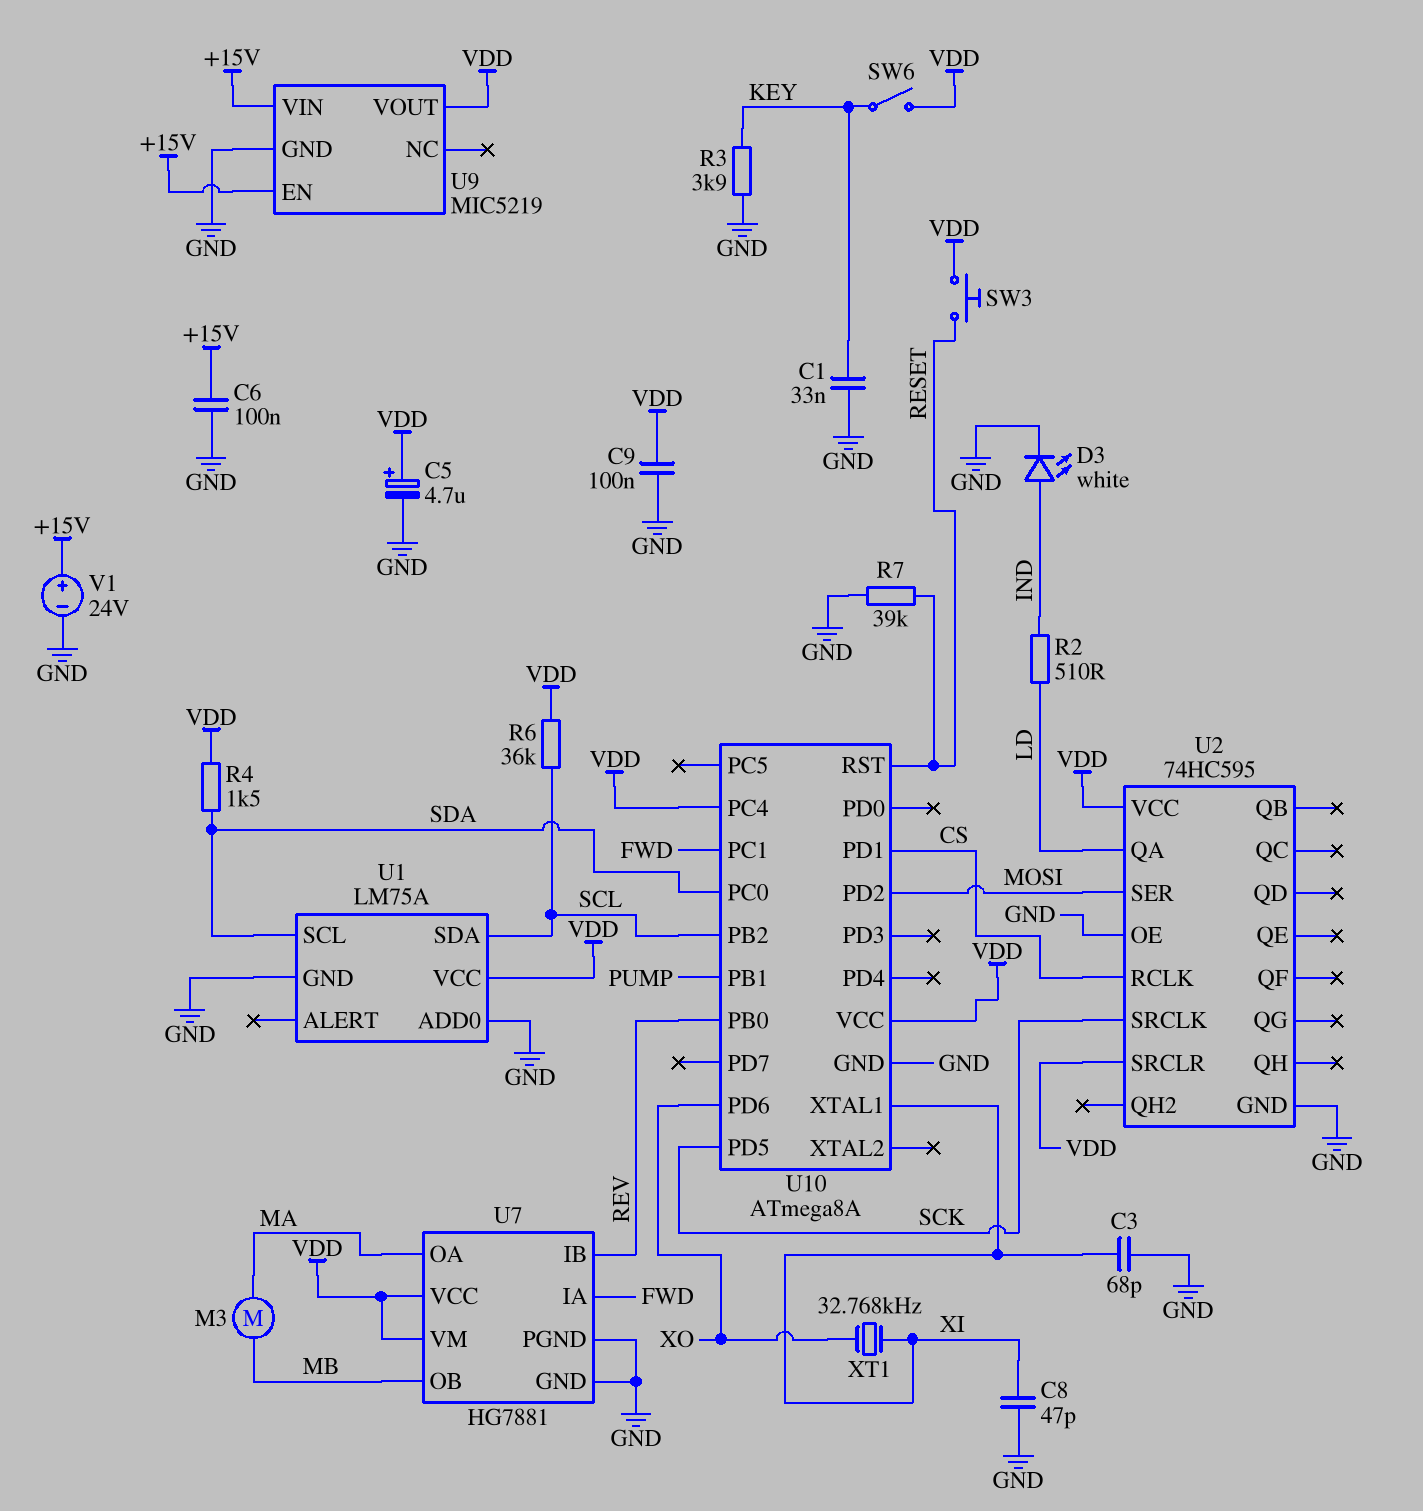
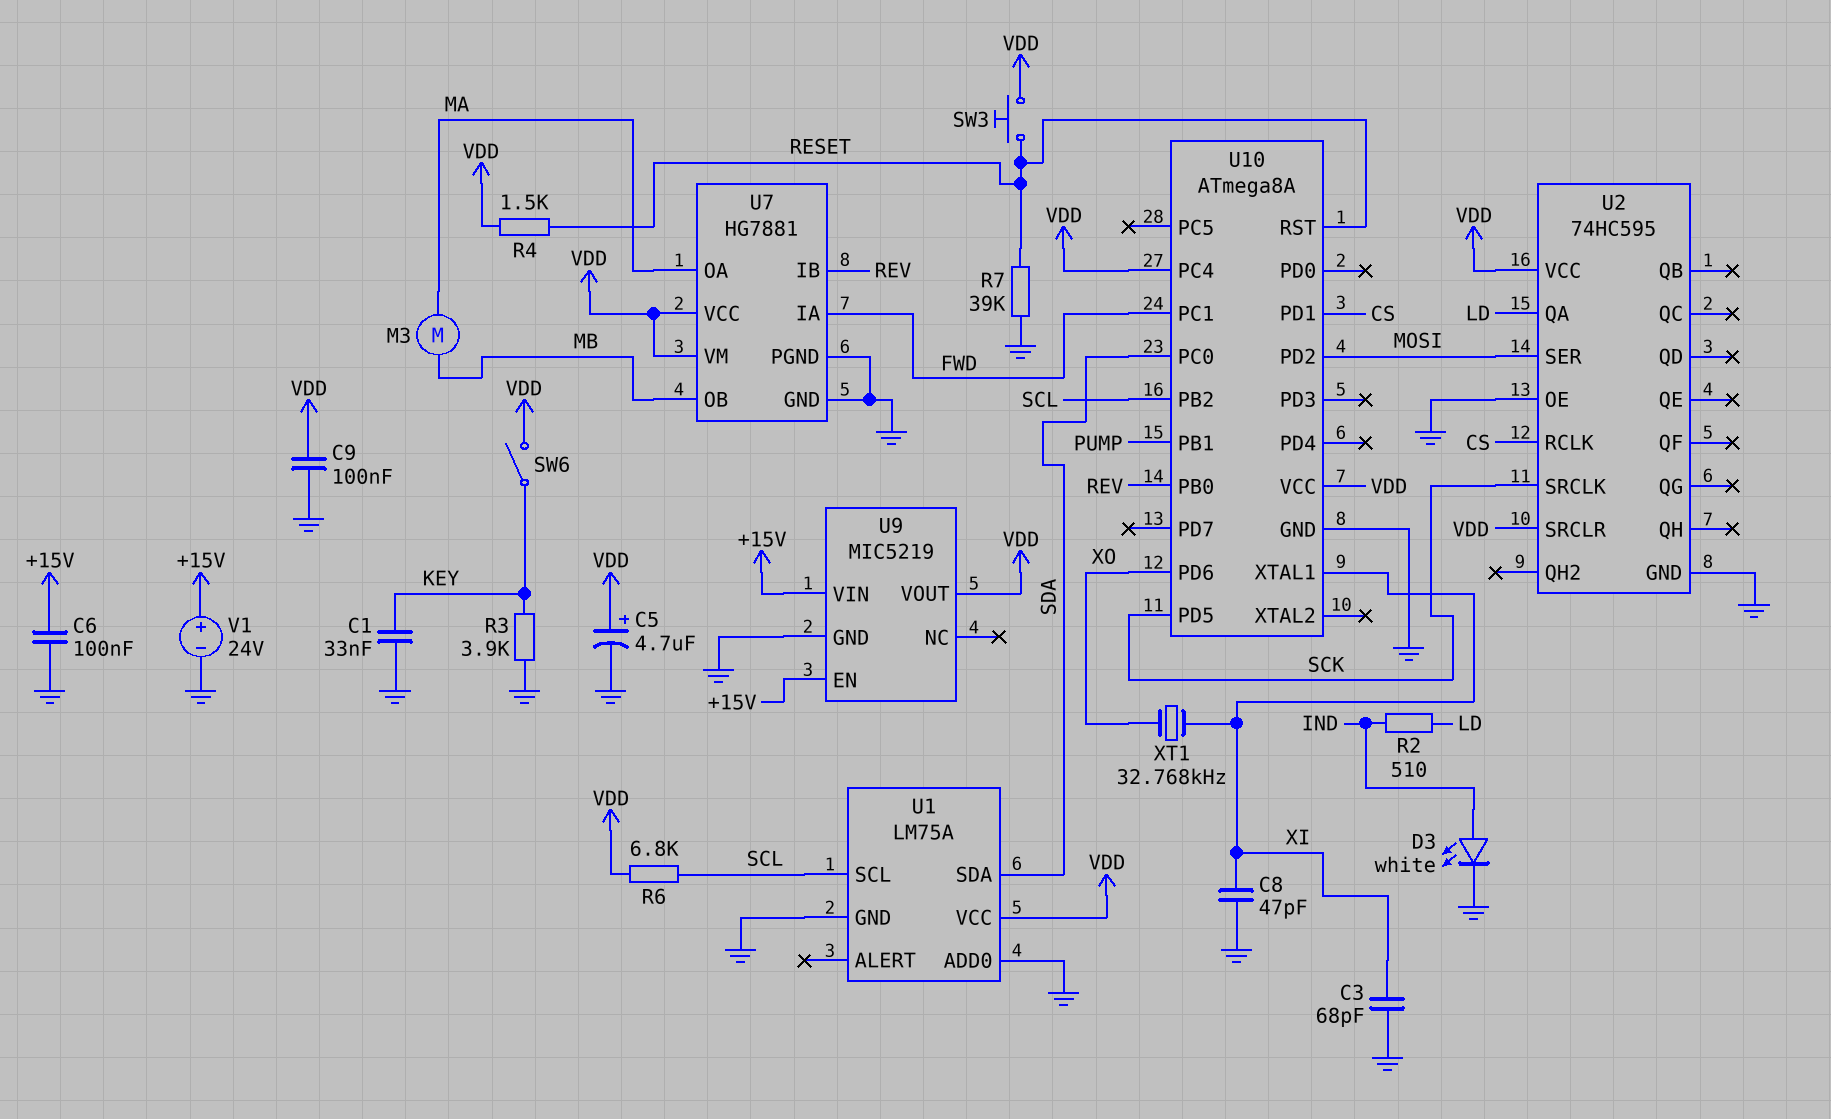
R4: 1.5k (SDA, VDD) -> 1.5k (RESET, VDD)
R6: 36k (SCL, VDD) -> 6.8k (SCL, VDD)
U1 pin SCL: SDA -> SCL
U1 pin SDA: SCL -> SDA

